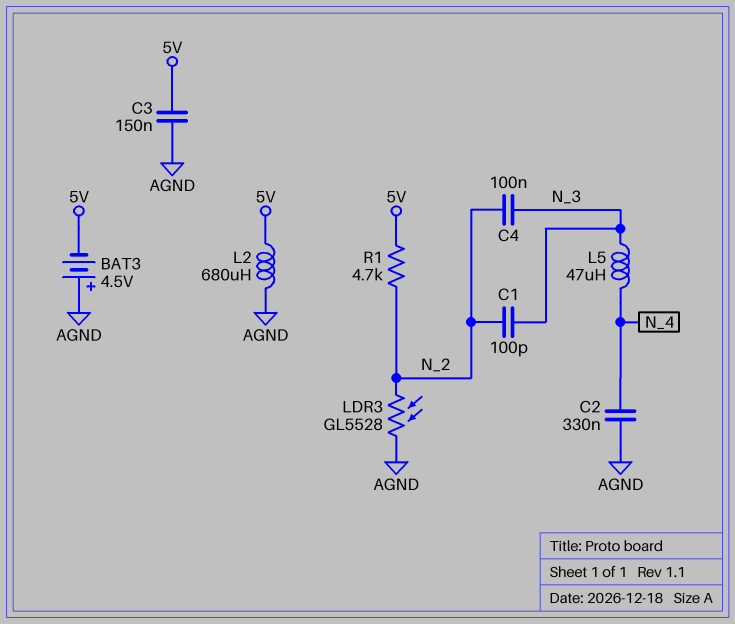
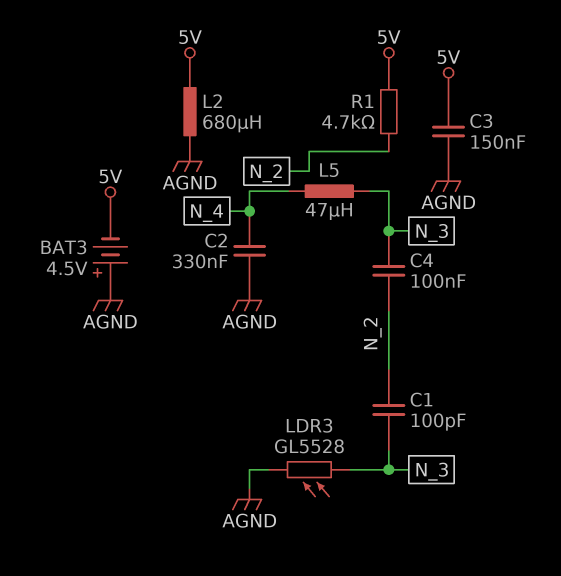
LDR3: GL5528 (AGND, N_2) -> GL5528 (AGND, N_3)

